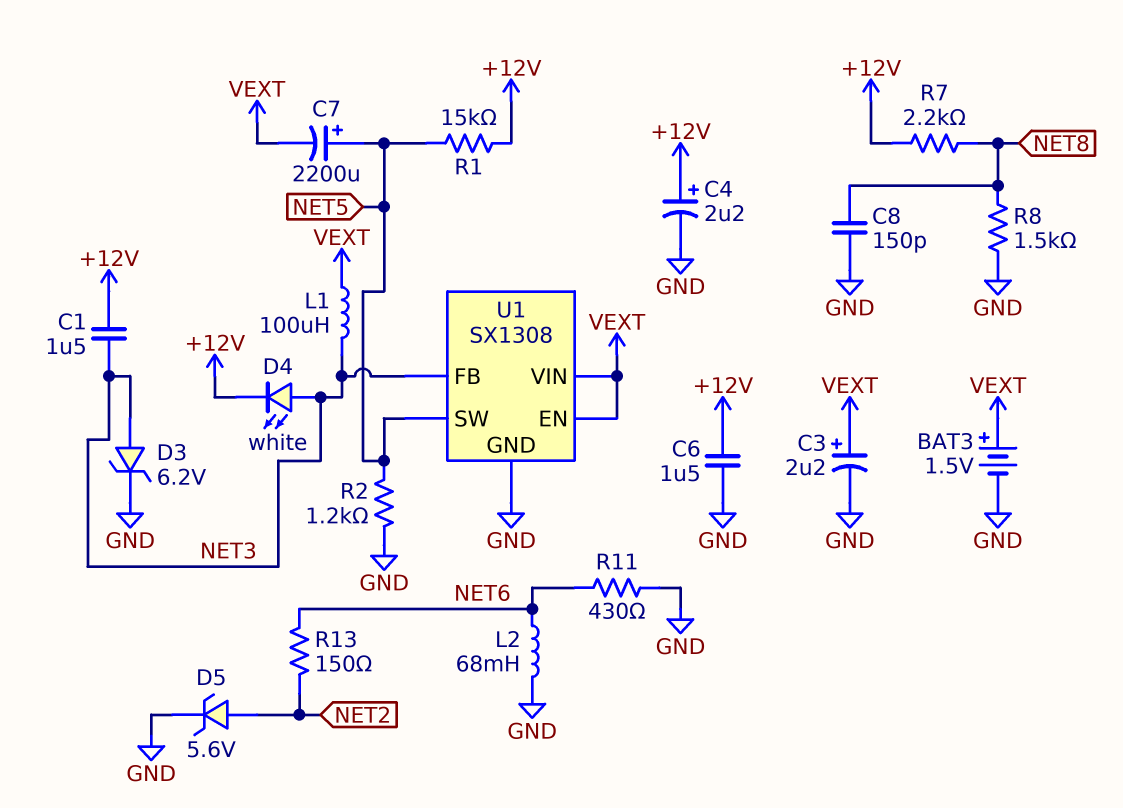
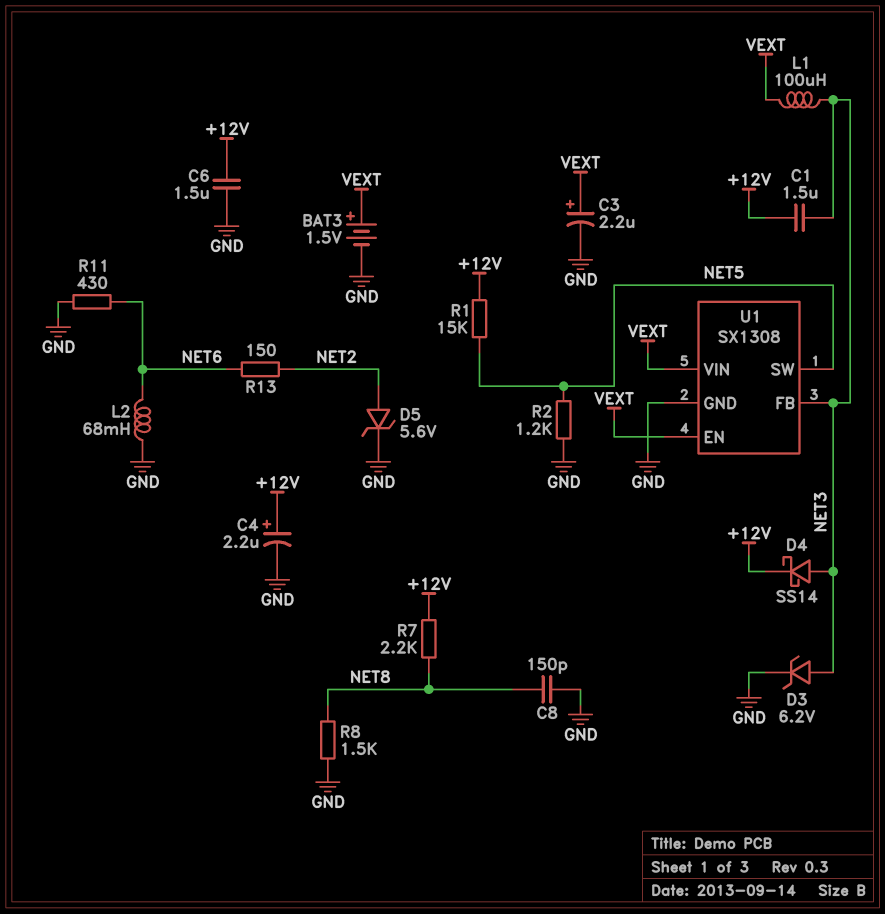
C7: 2200uF (plus NET5, minus VEXT) -> none
D4: LED white (A NET3, K +12V) -> schottky SS14 (A NET3, K +12V)

